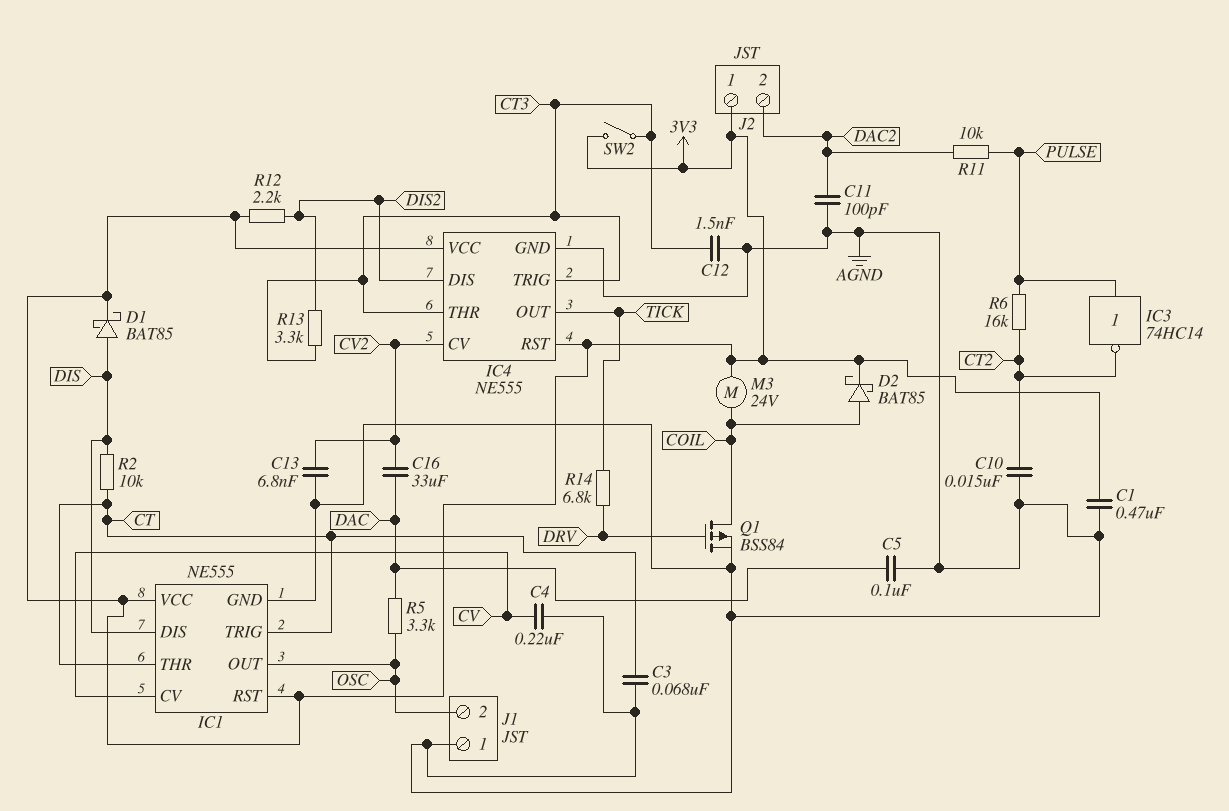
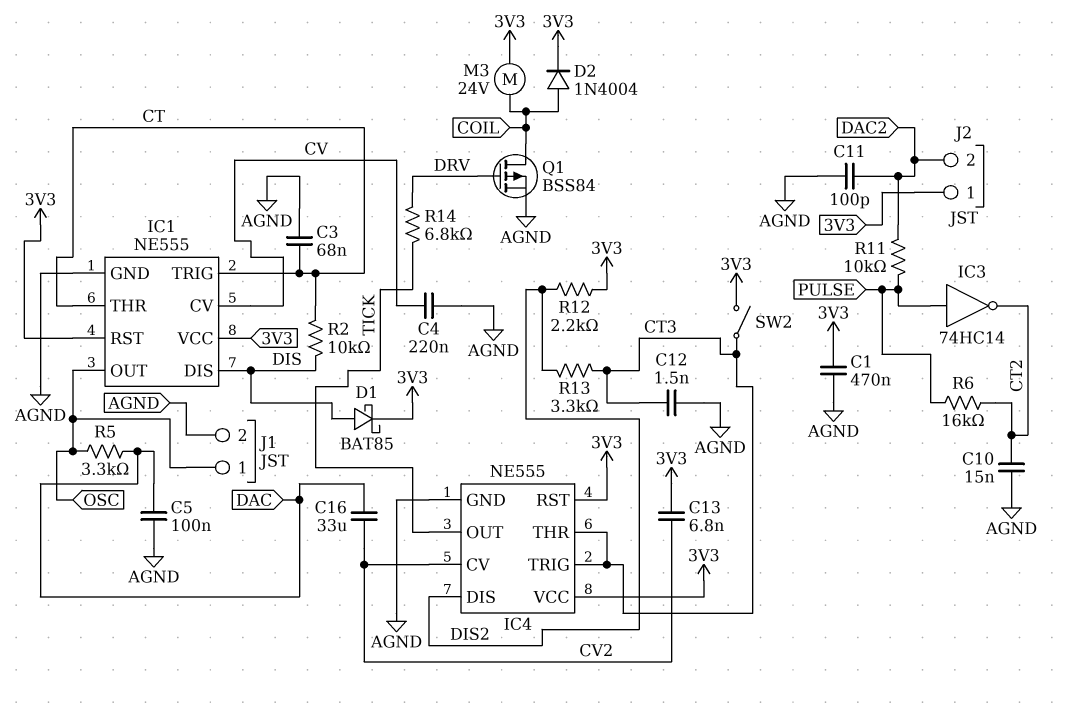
C13: 6.8nF (AGND, CV2) -> 6.8nF (3V3, CV2)
D2: schottky BAT85 (A COIL, K 3V3) -> diode 1N4004 (A COIL, K 3V3)
J1 pin 1: AGND -> OSC
J1 pin 2: OSC -> AGND

